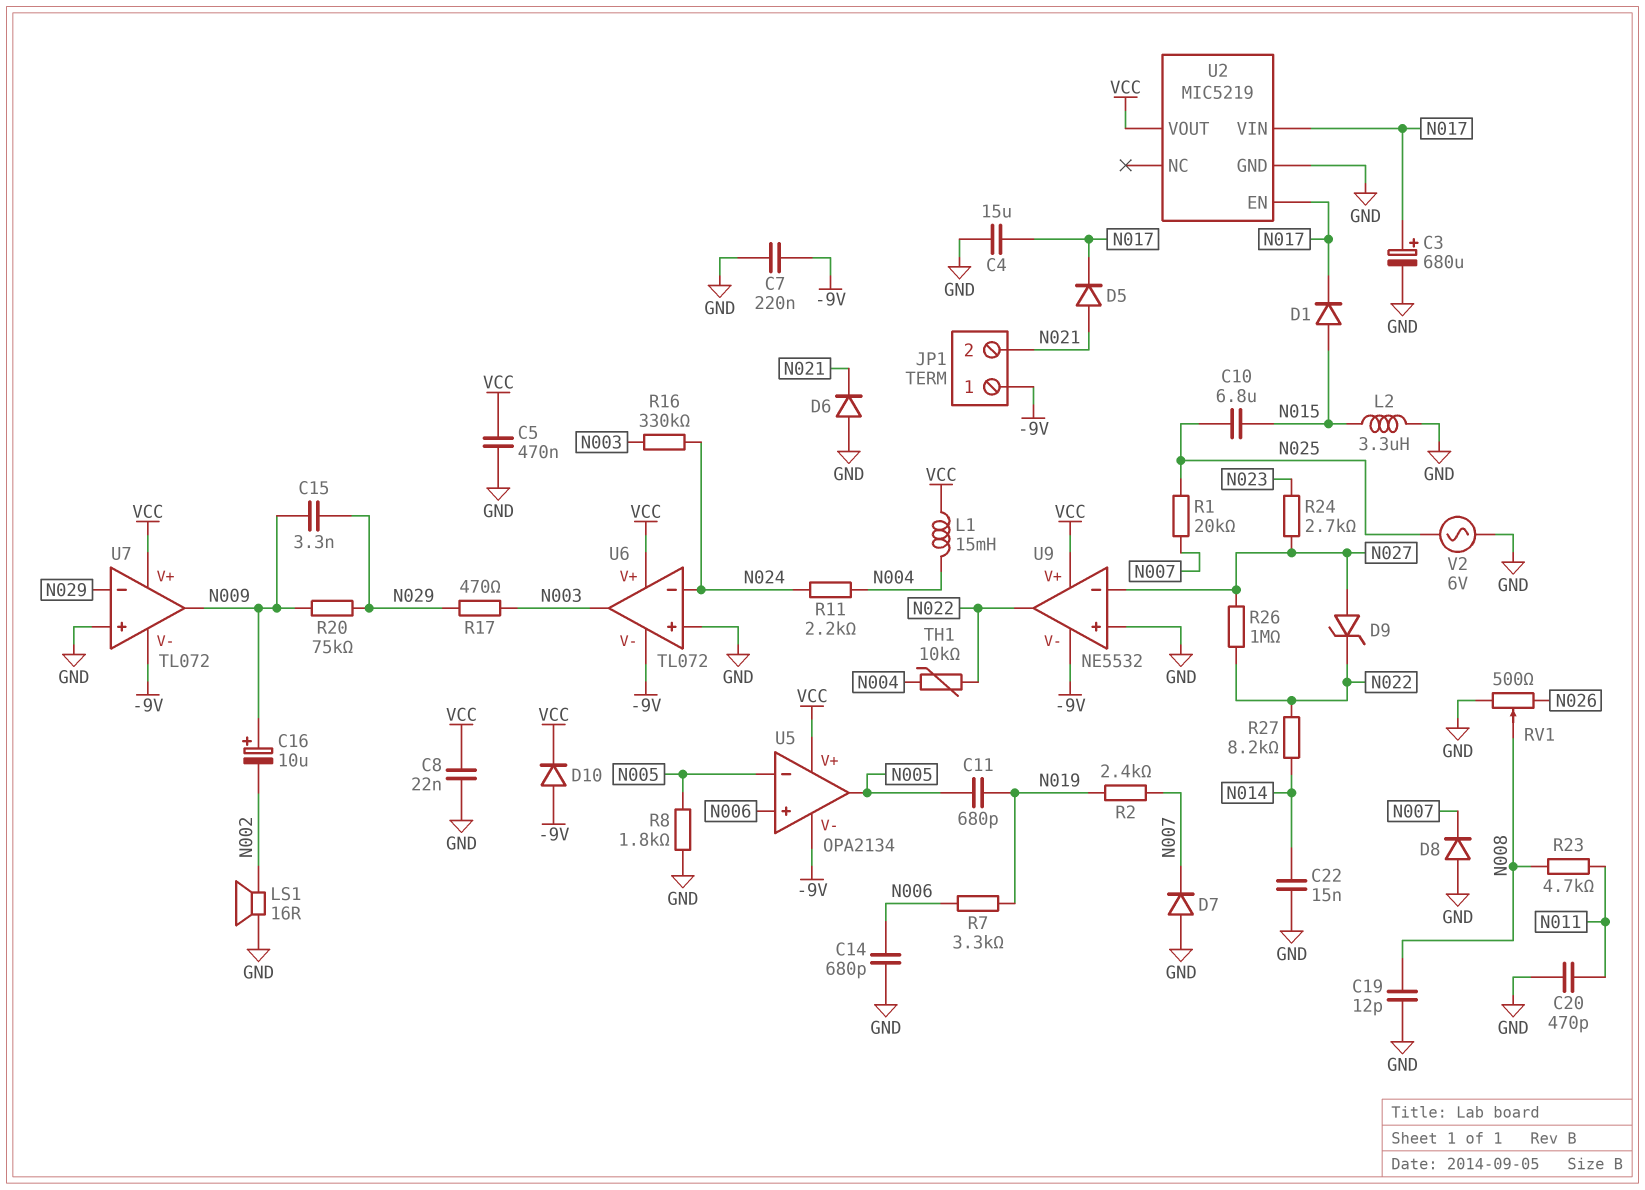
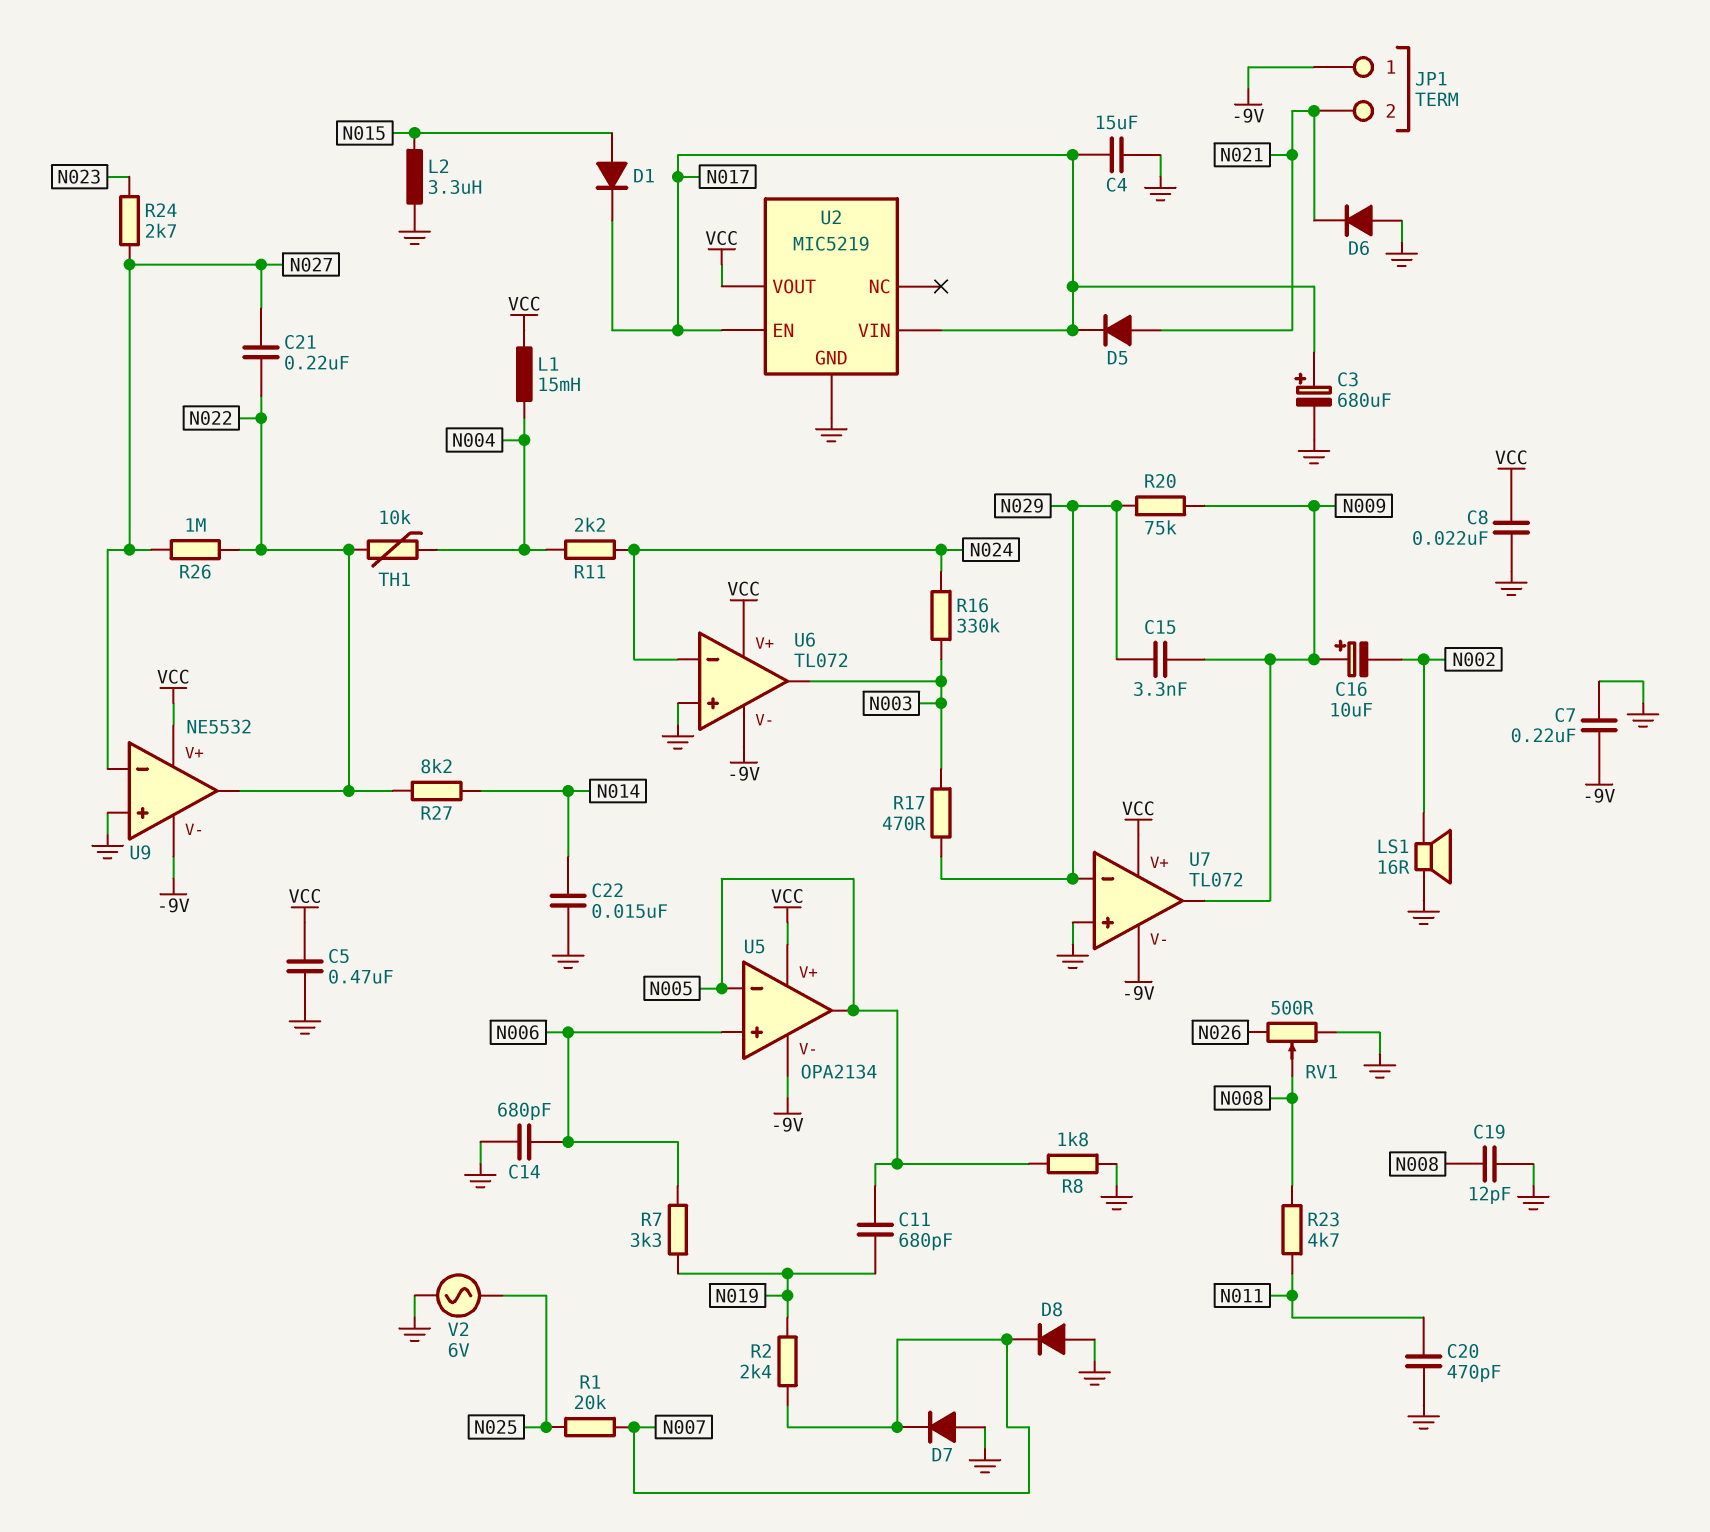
C10: 6.8uF (N015, N025) -> none
C21: none -> 220nF (N022, N027)
D9: zener (A N027, K N022) -> none
D10: diode (A -9V, K VCC) -> none

